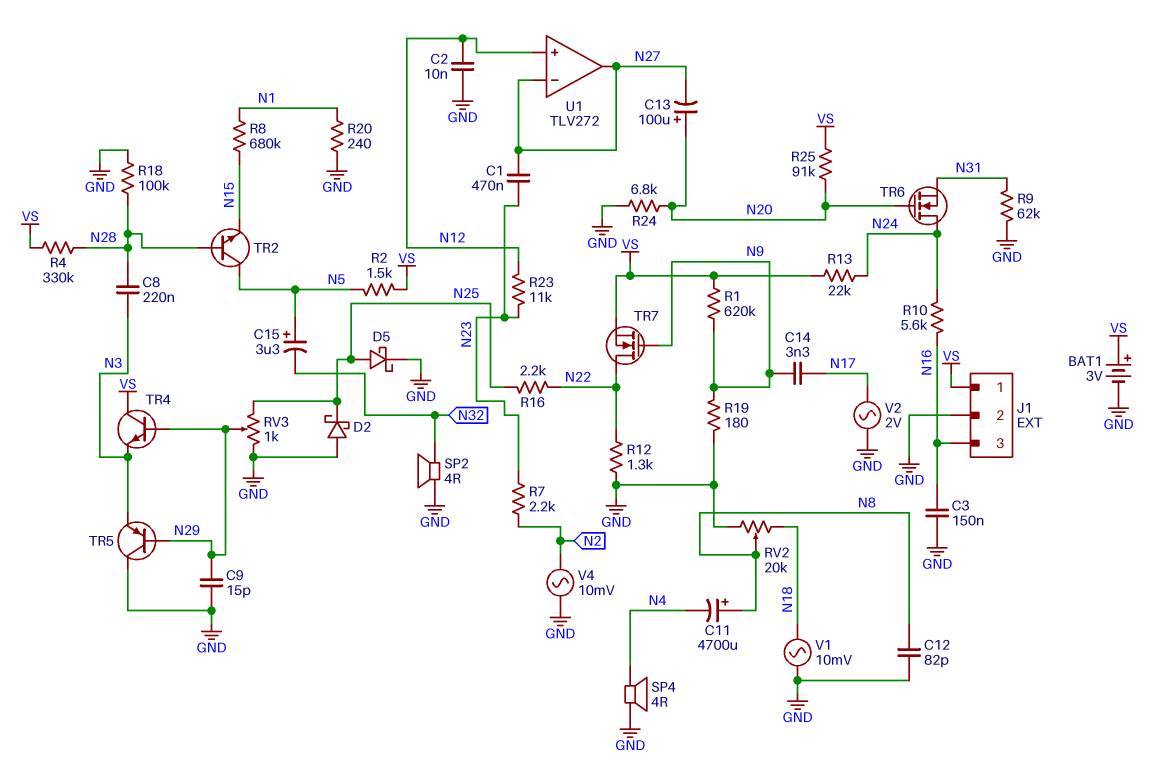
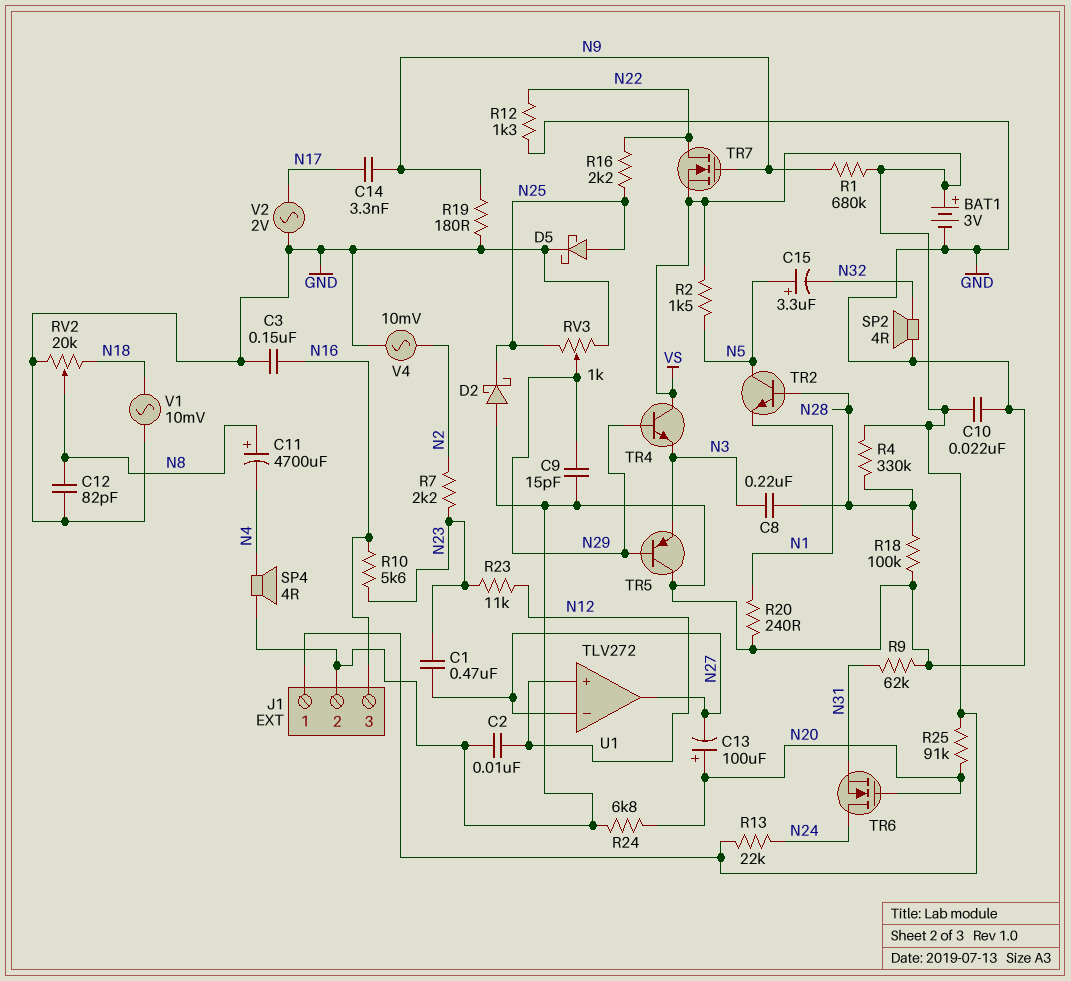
C10: none -> 22nF (GND, VS)
R1: 620k (N9, VS) -> 680k (N9, VS)
R8: 680k (N1, N15) -> none
R10: 5.6k (N16, N24) -> 5.6k (N16, N23)
TR2: NPN (B N28, C N5, E N15) -> NPN (B N28, C N5, E N1)

